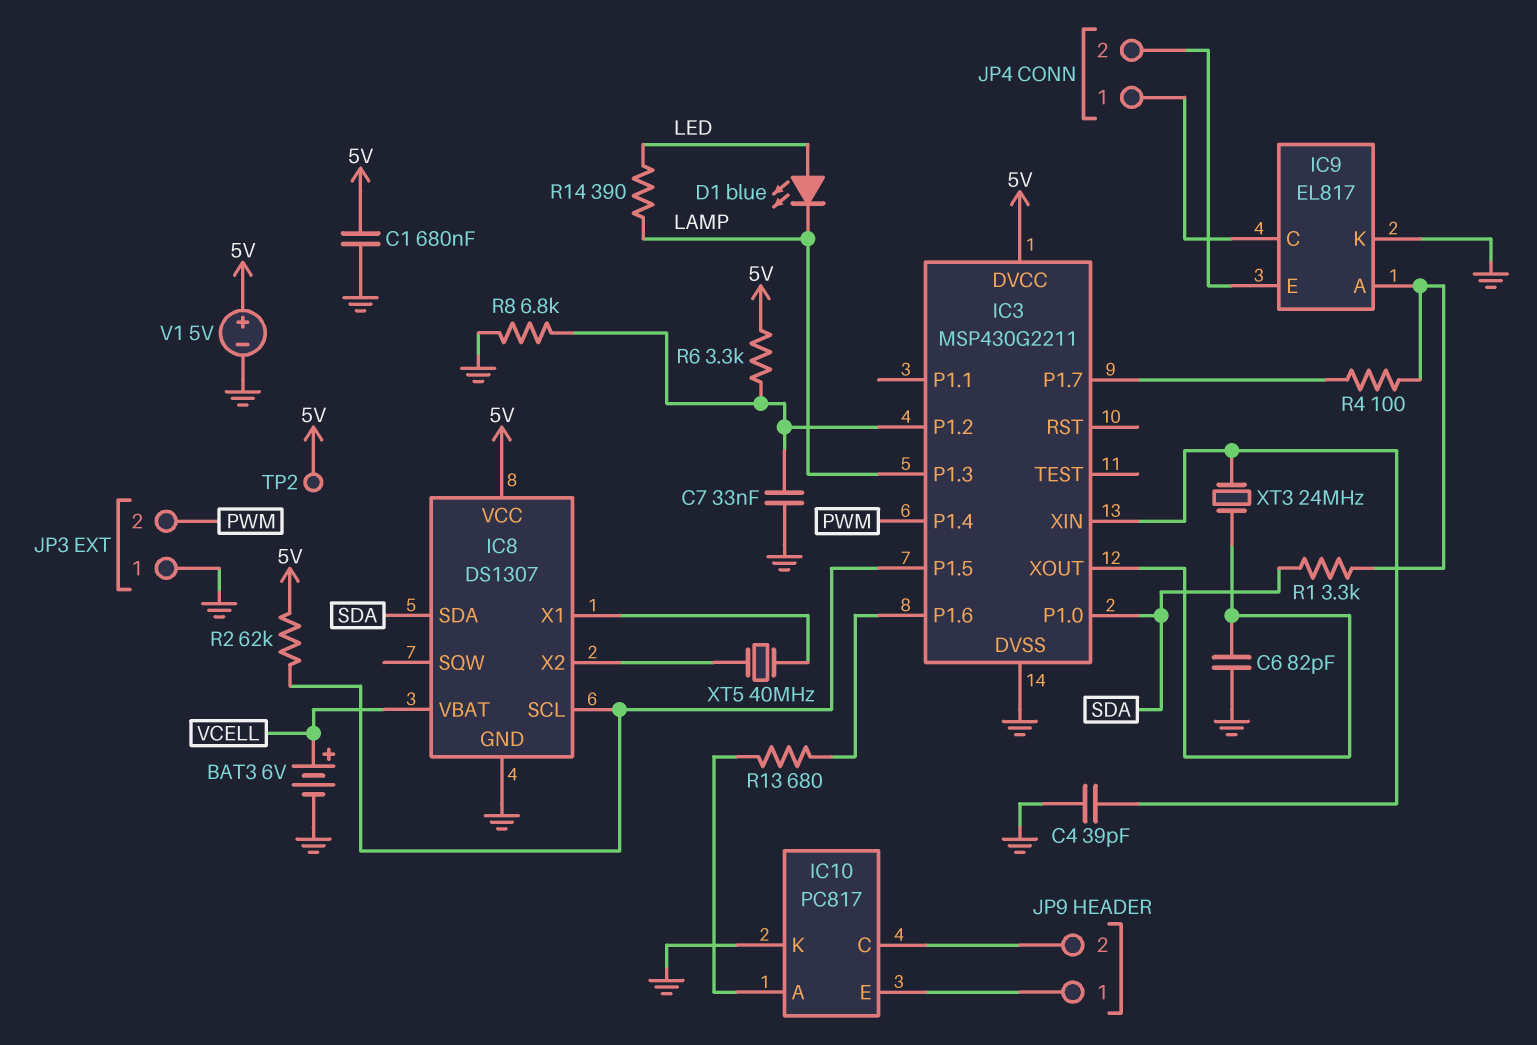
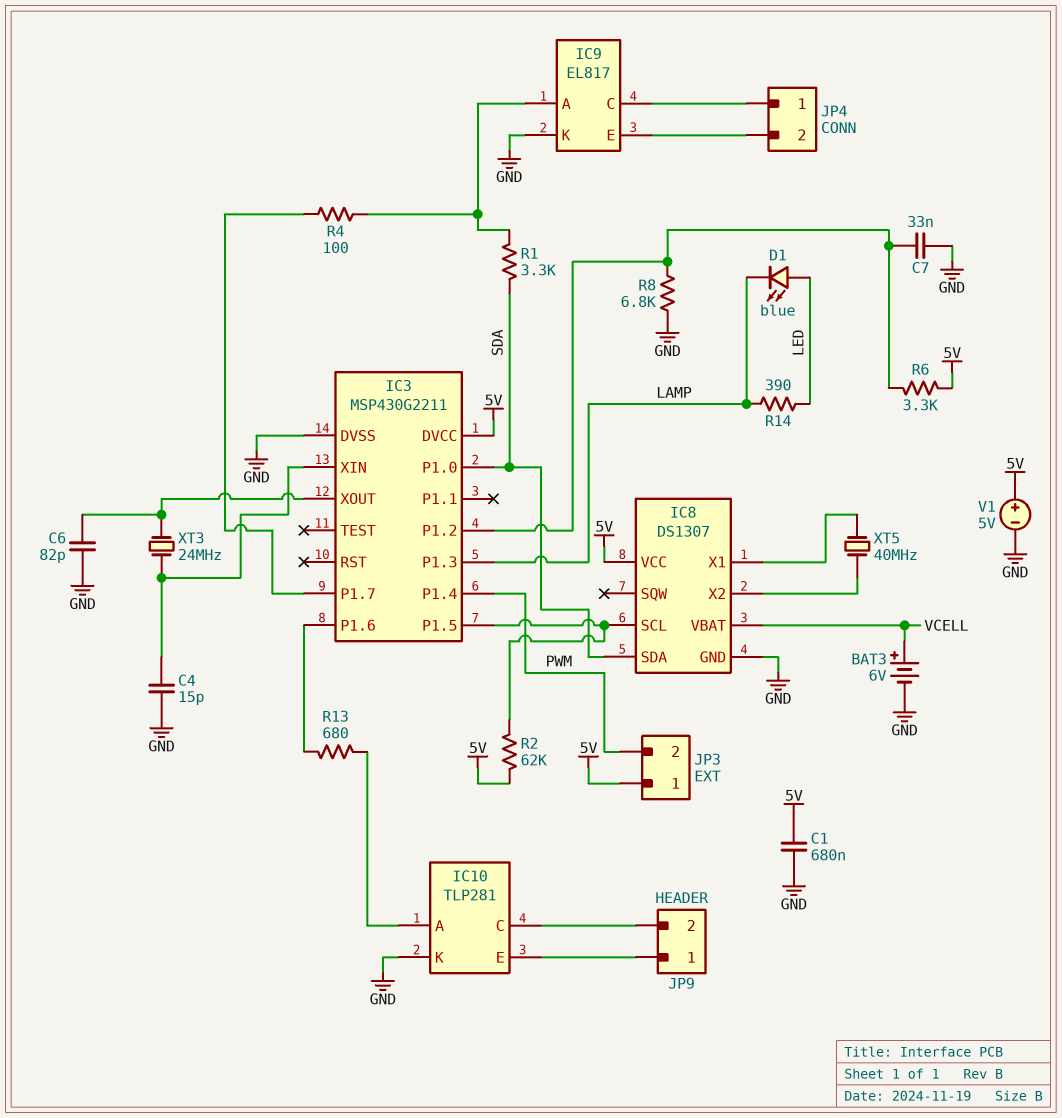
C4: 39pF (GND, IC3/XIN) -> 15pF (GND, IC3/XIN)
IC10: PC817 -> TLP281
JP3 pin 1: GND -> 5V
TP2: test point (5V) -> none

